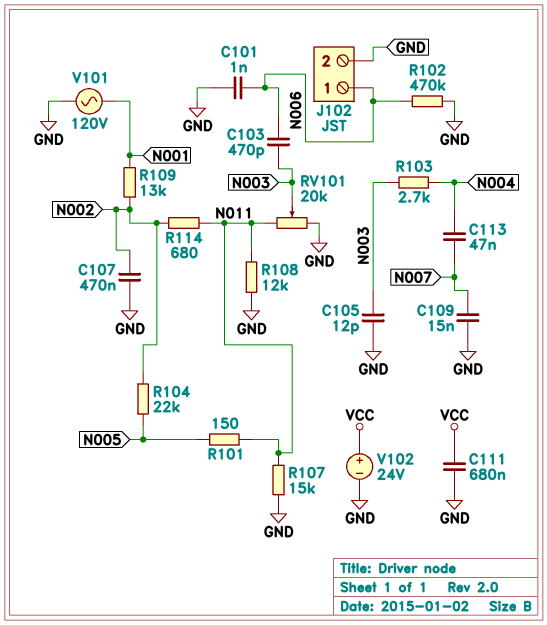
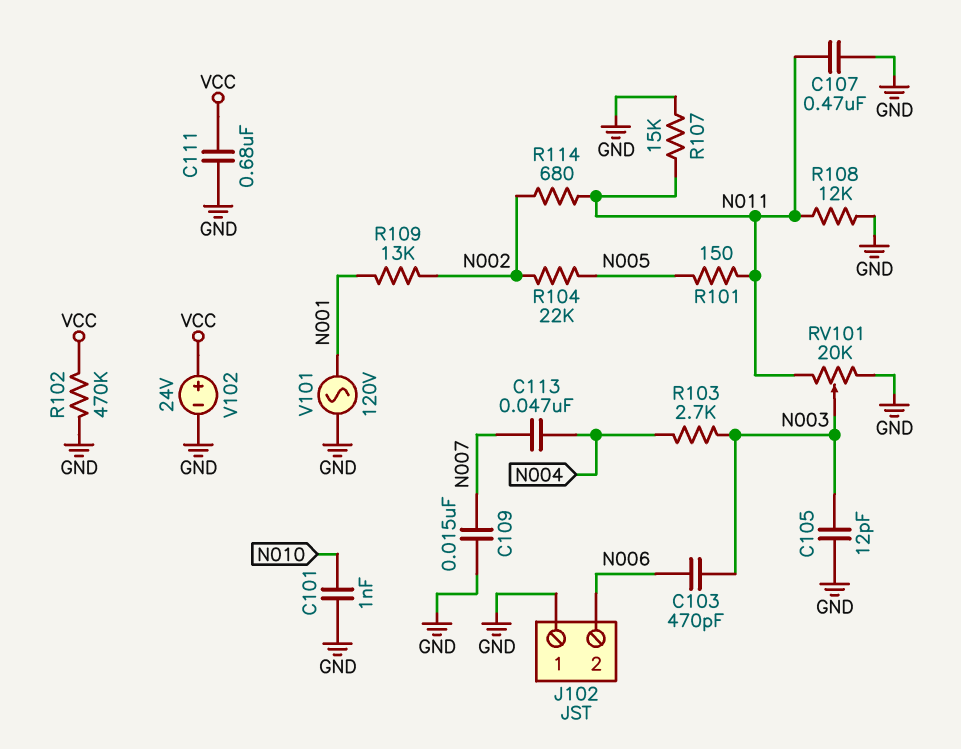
C101: 1nF (GND, N006) -> 1nF (GND, N010)
C107: 470nF (GND, N002) -> 470nF (GND, N011)
J102 pin 1: N006 -> GND
J102 pin 2: GND -> N006
R102: 470k (GND, N006) -> 470k (GND, VCC)

